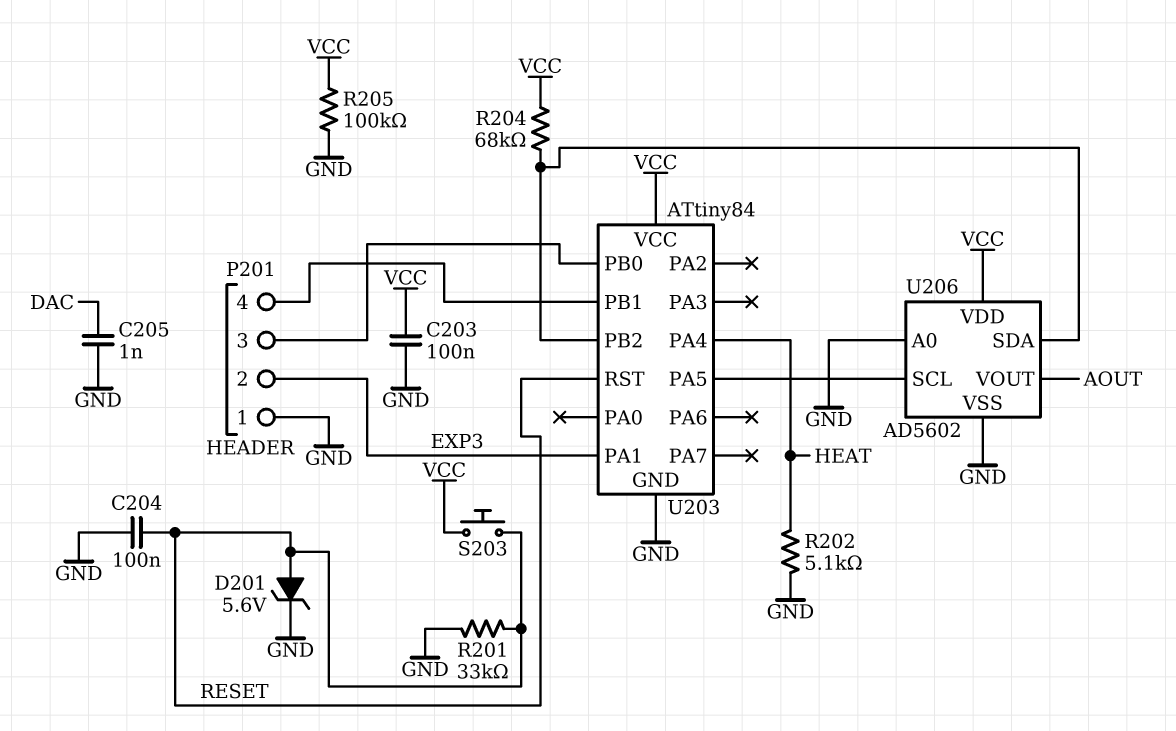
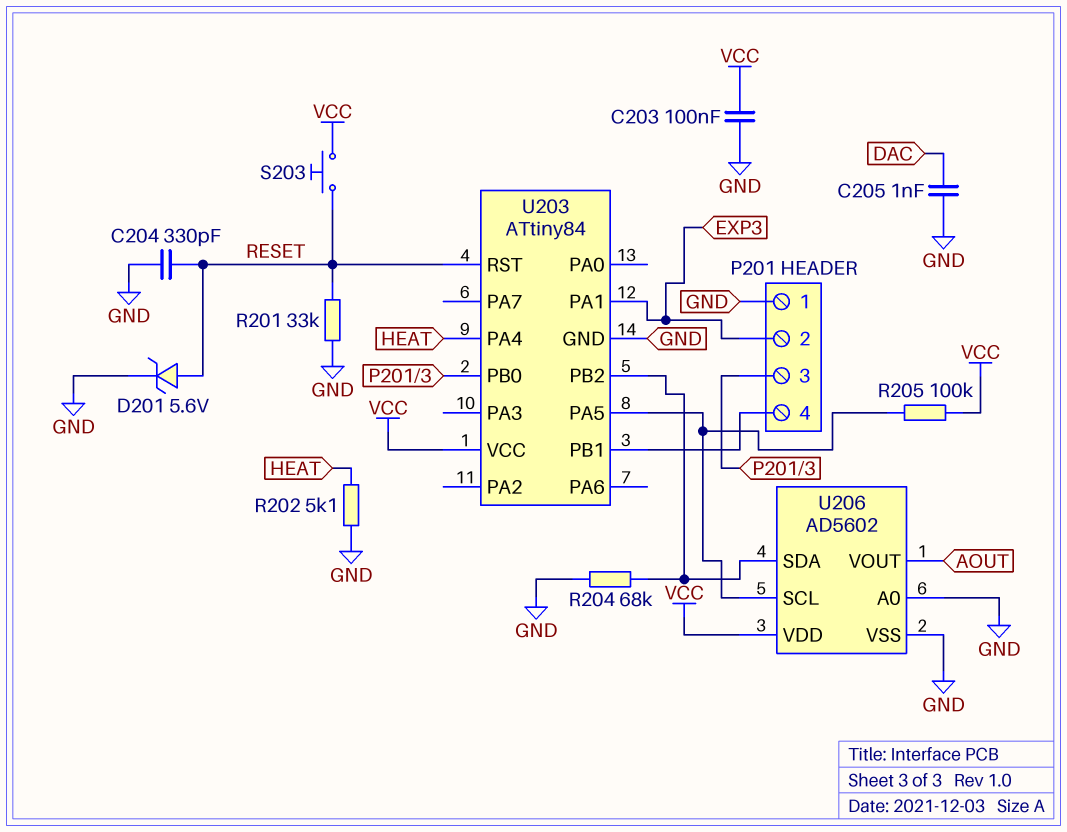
C204: 100nF (GND, RESET) -> 330pF (GND, RESET)
R204: 68k (U203/PB2, VCC) -> 68k (GND, U203/PB2)
R205: 100k (GND, VCC) -> 100k (U203/PA5, VCC)

